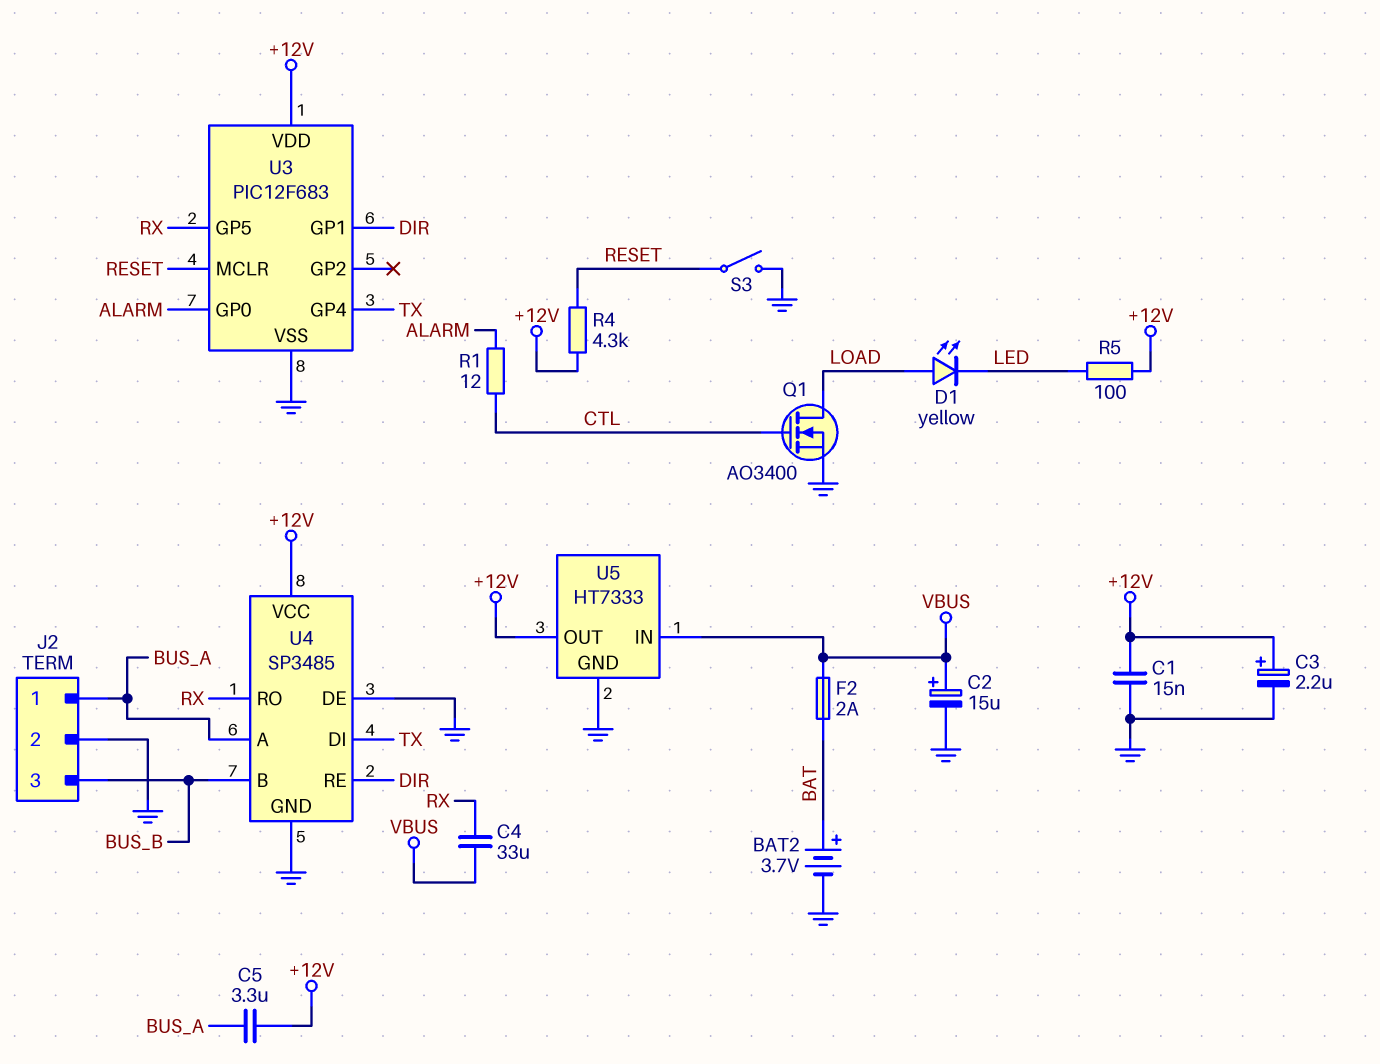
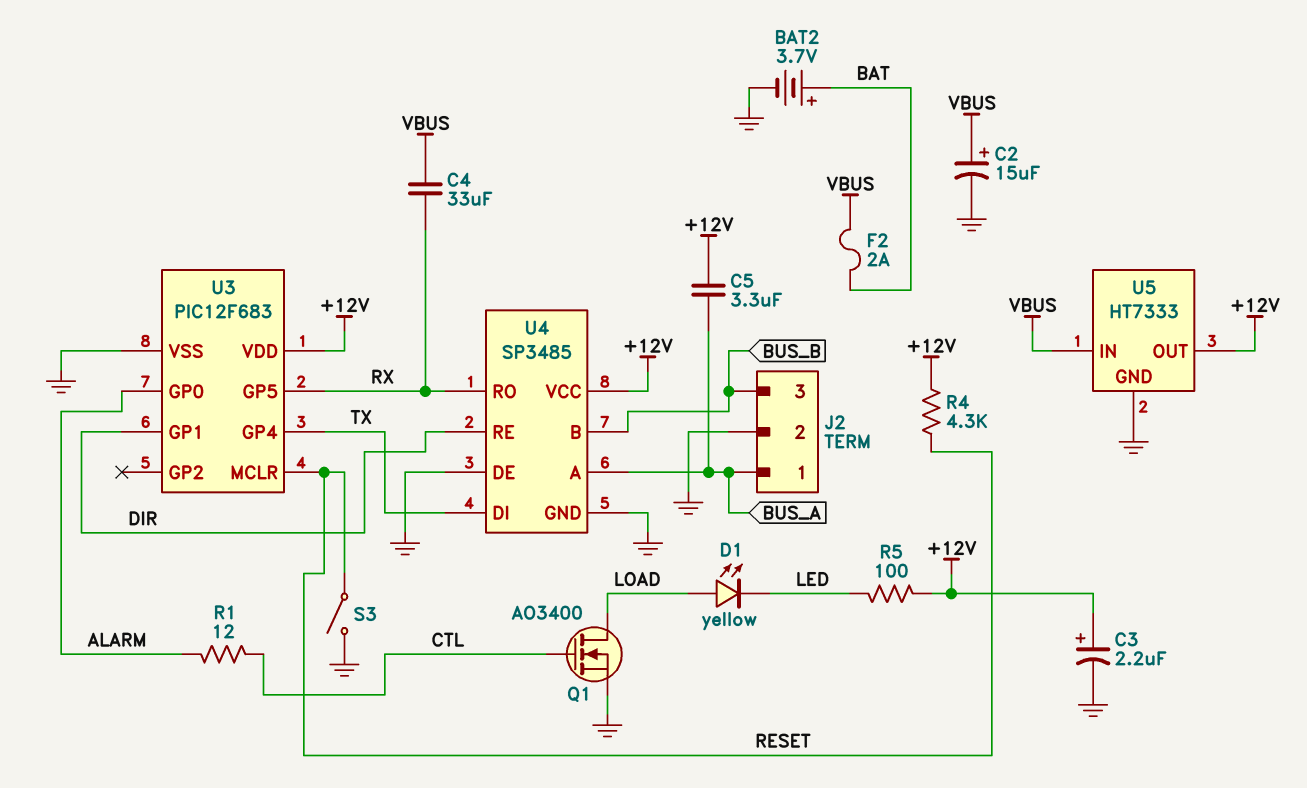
C1: 15nF (+12V, GND) -> none

